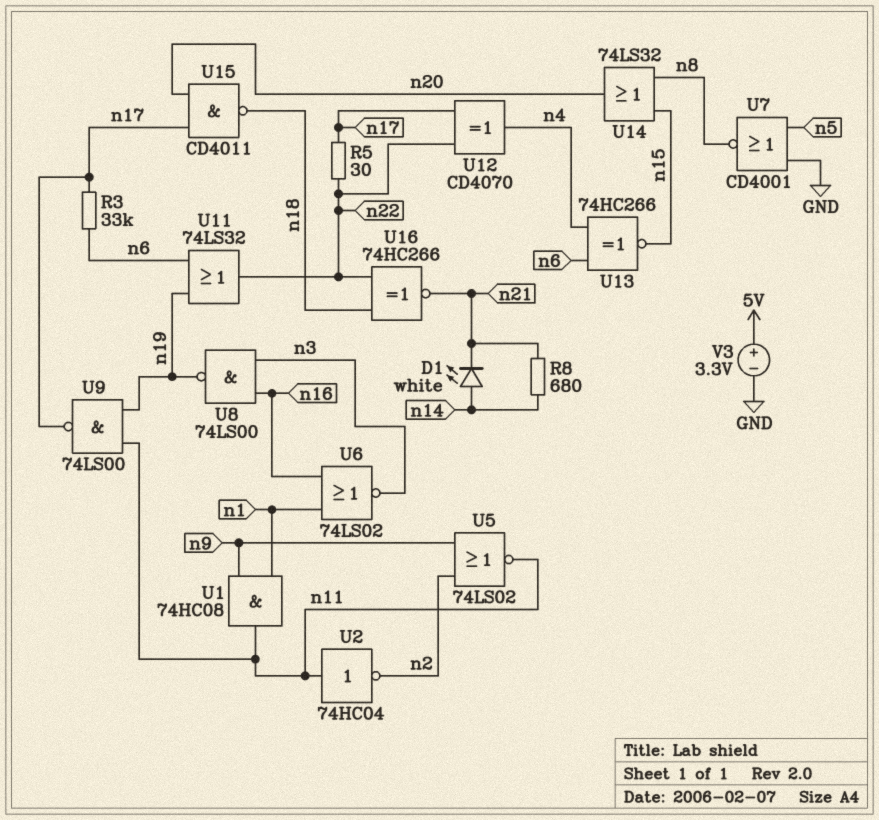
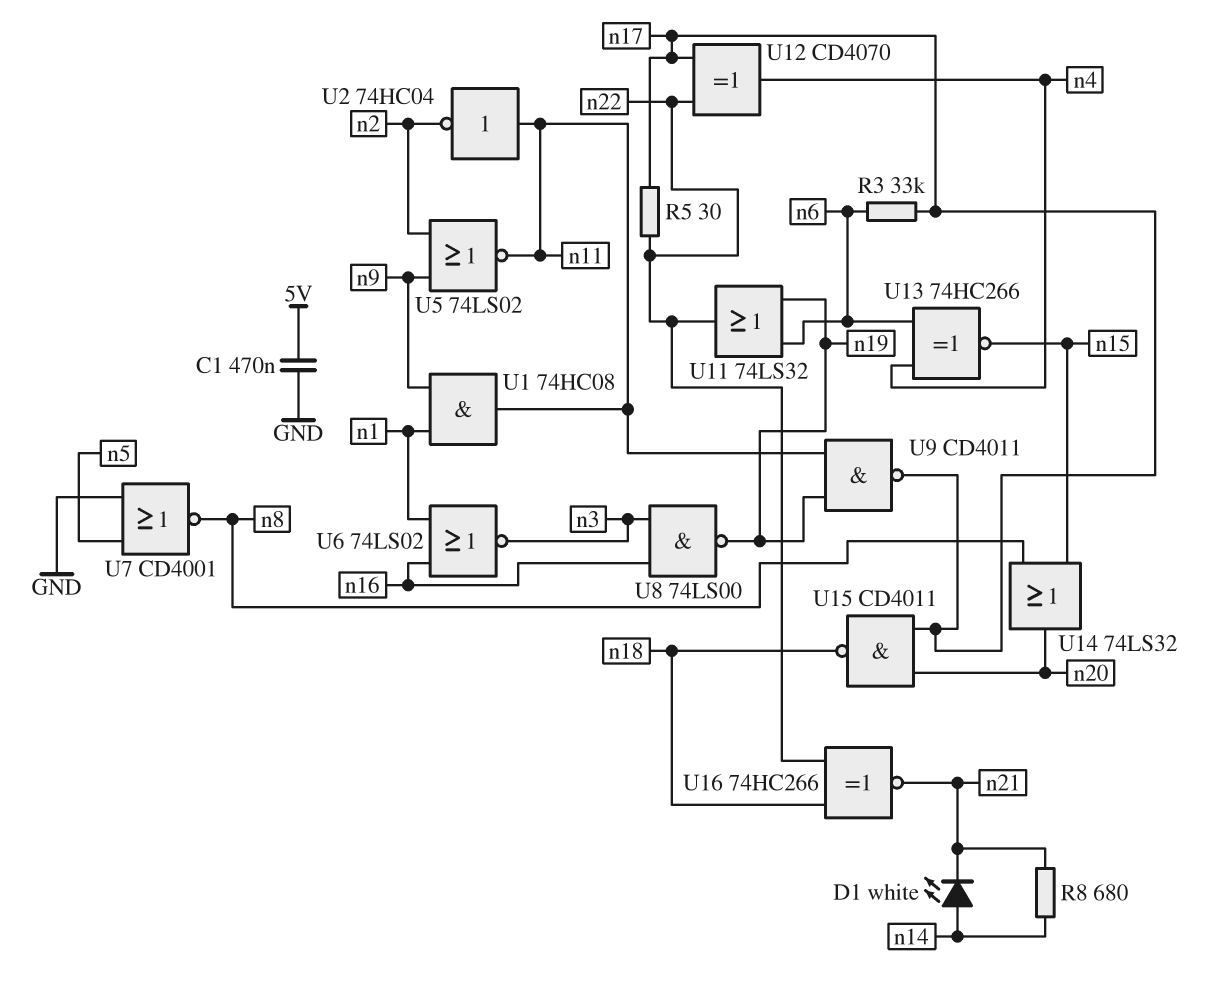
C1: none -> 470nF (5V, GND)
U9: NAND 74LS00 (in n11, in n19, out n17) -> NAND CD4011 (in n11, in n19, out n17)
V3: 3.3V (plus 5V, minus GND) -> none

